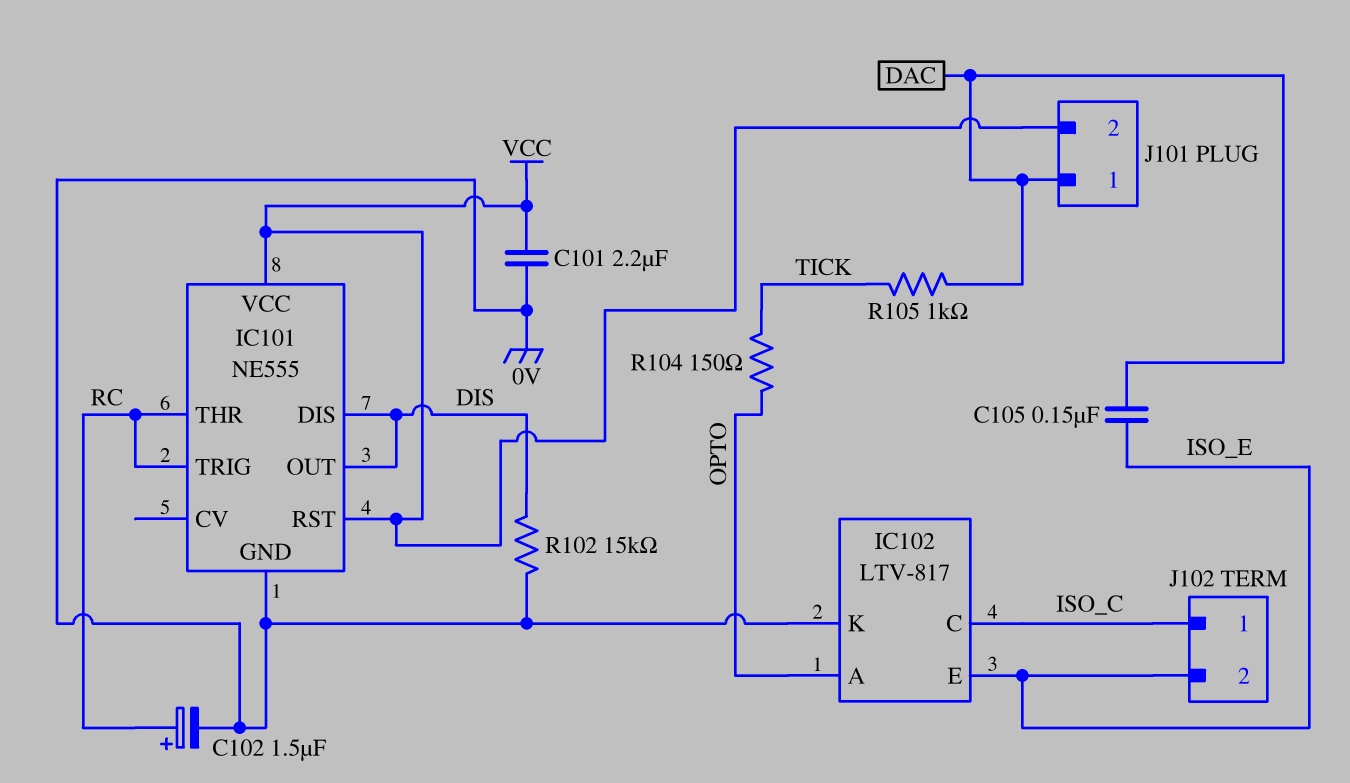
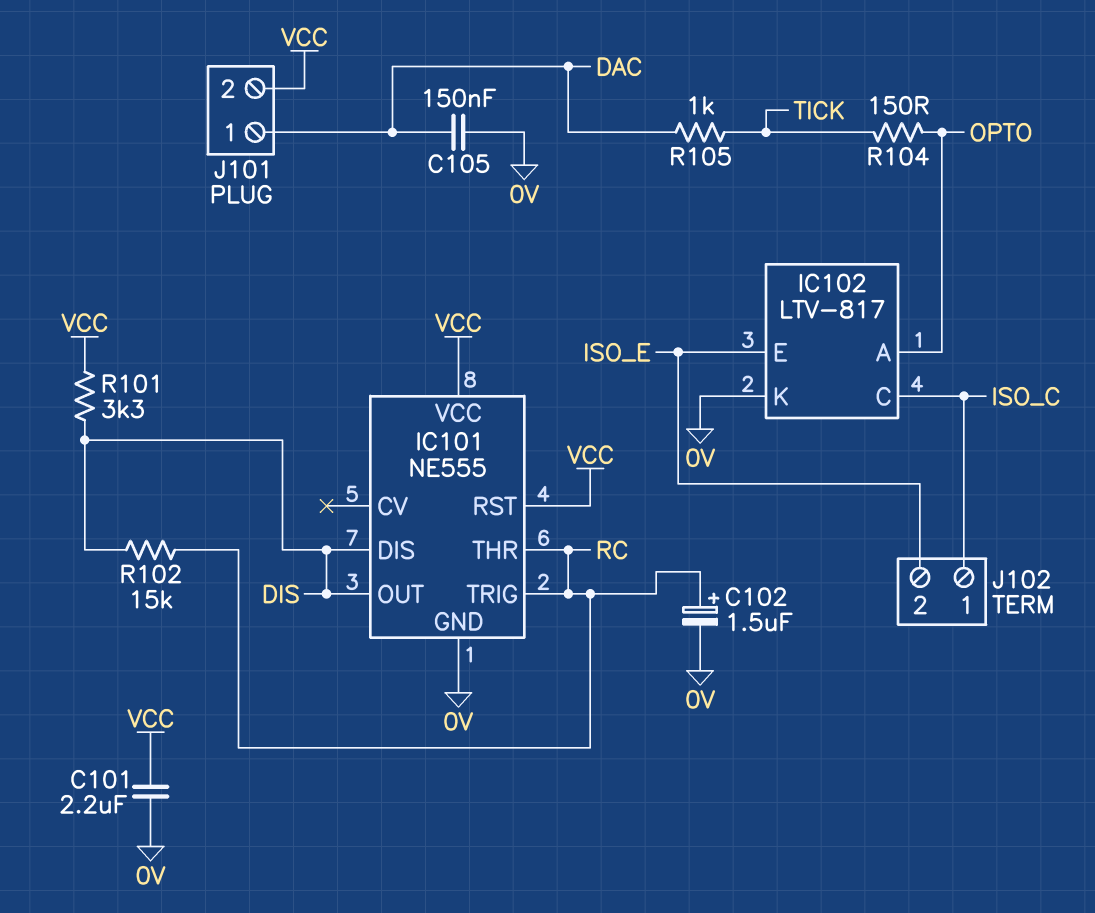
C105: 150nF (DAC, ISO_E) -> 150nF (0V, DAC)
R101: none -> 3.3k (DIS, VCC)
R102: 15k (0V, DIS) -> 15k (DIS, RC)

